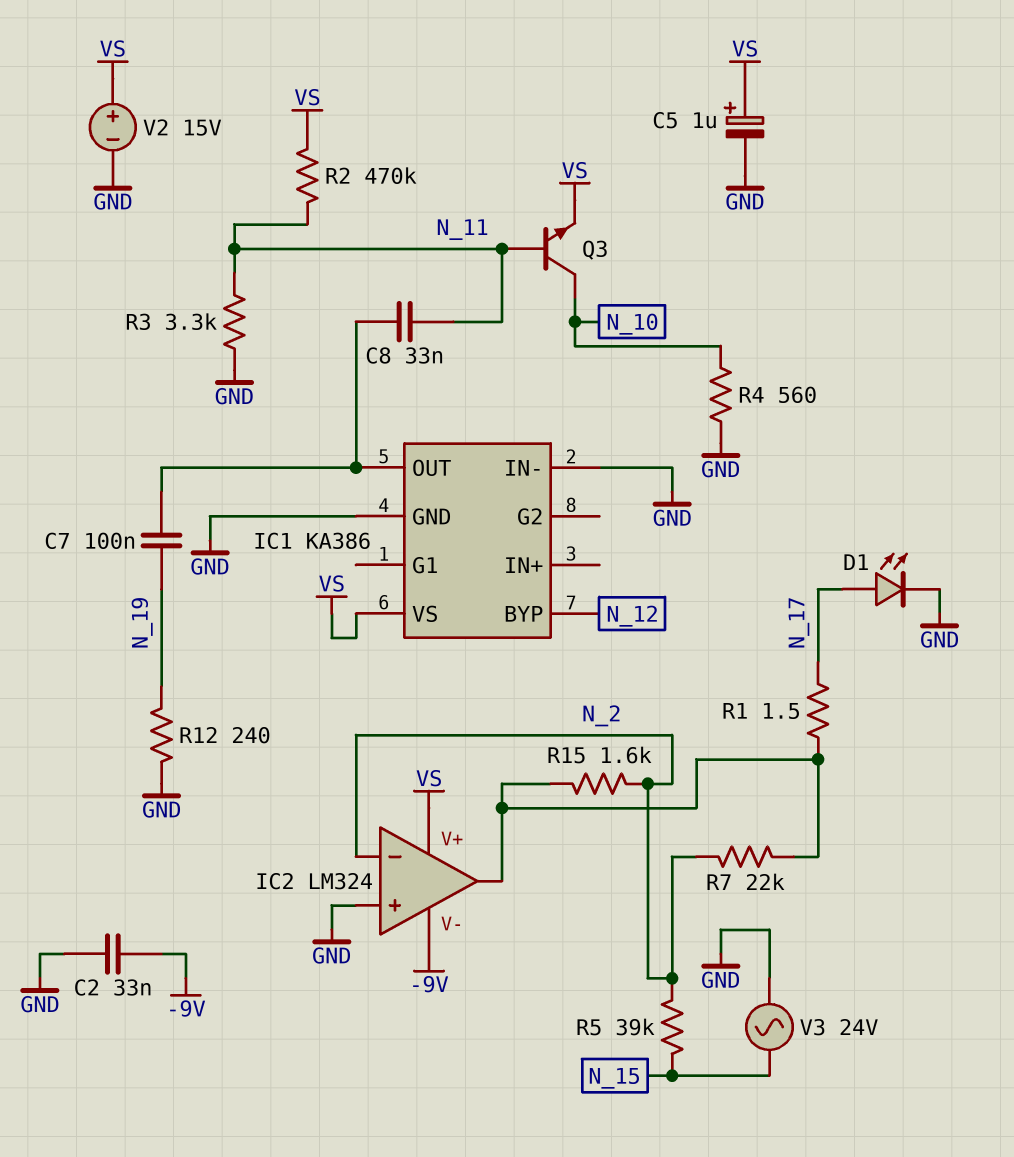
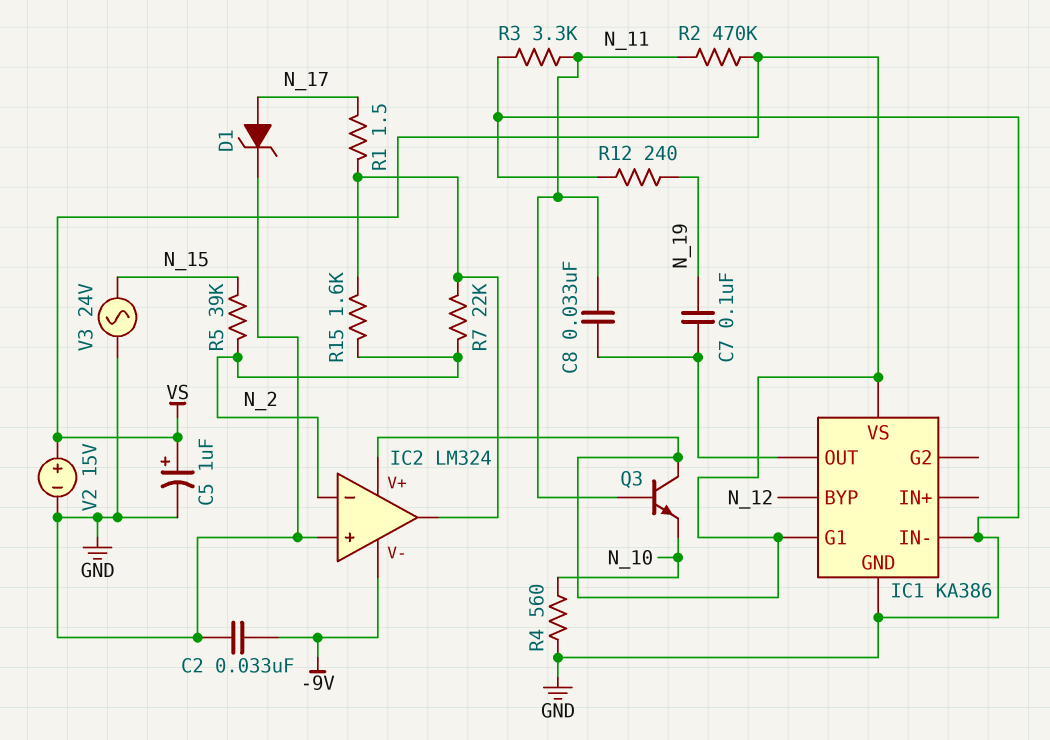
D1: LED (A N_17, K GND) -> zener (A N_17, K GND)
IC1 pin G1: none -> VS
Q3: NPN (B N_11, C N_10, E VS) -> NPN (B N_11, C VS, E N_10)

